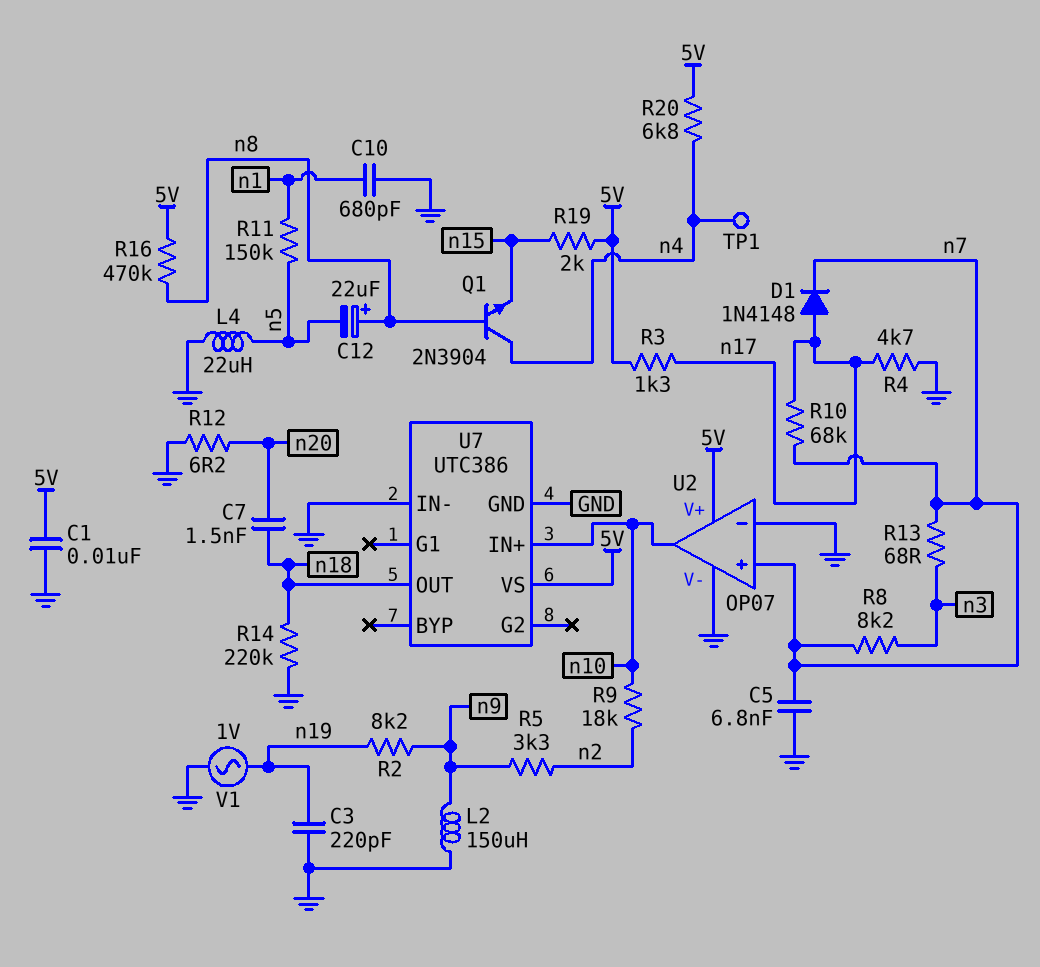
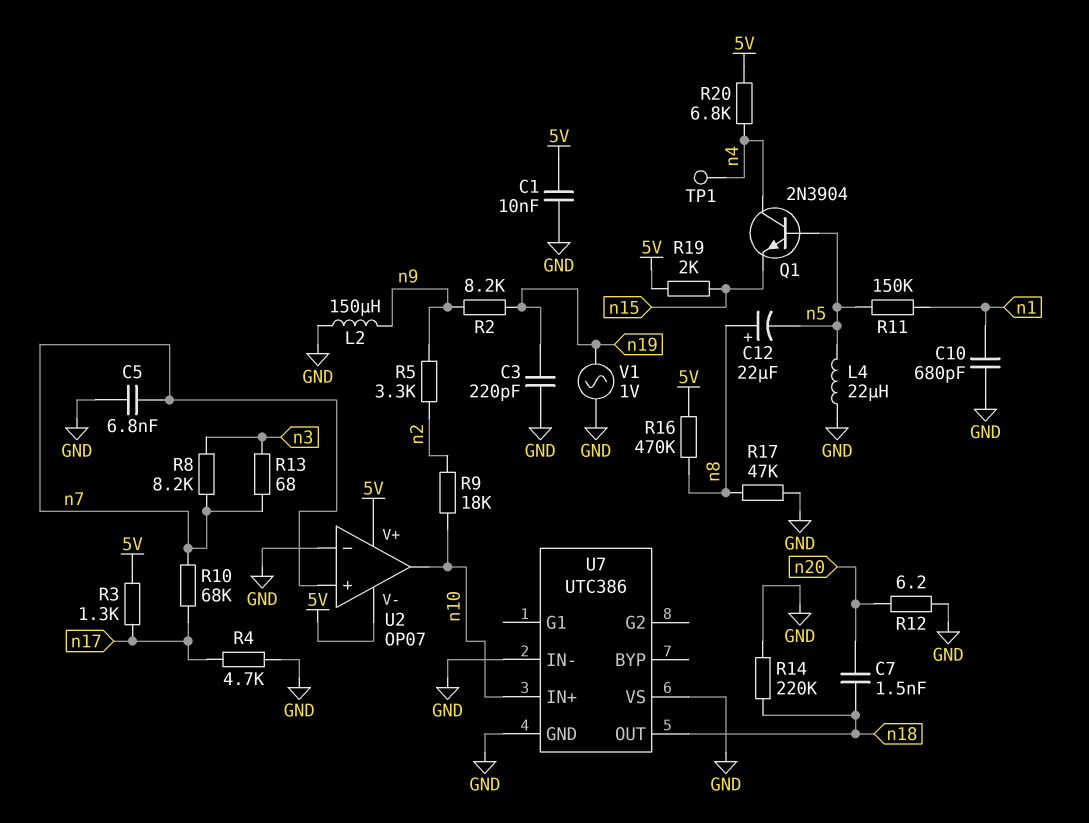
D1: diode 1N4148 (A n17, K n7) -> none
Q1: NPN 2N3904 (B n8, C n4, E n15) -> NPN 2N3904 (B n5, C n4, E n15)
R17: none -> 47k (GND, n8)
U2 pin V-: GND -> 5V
U7 pin VS: 5V -> GND

